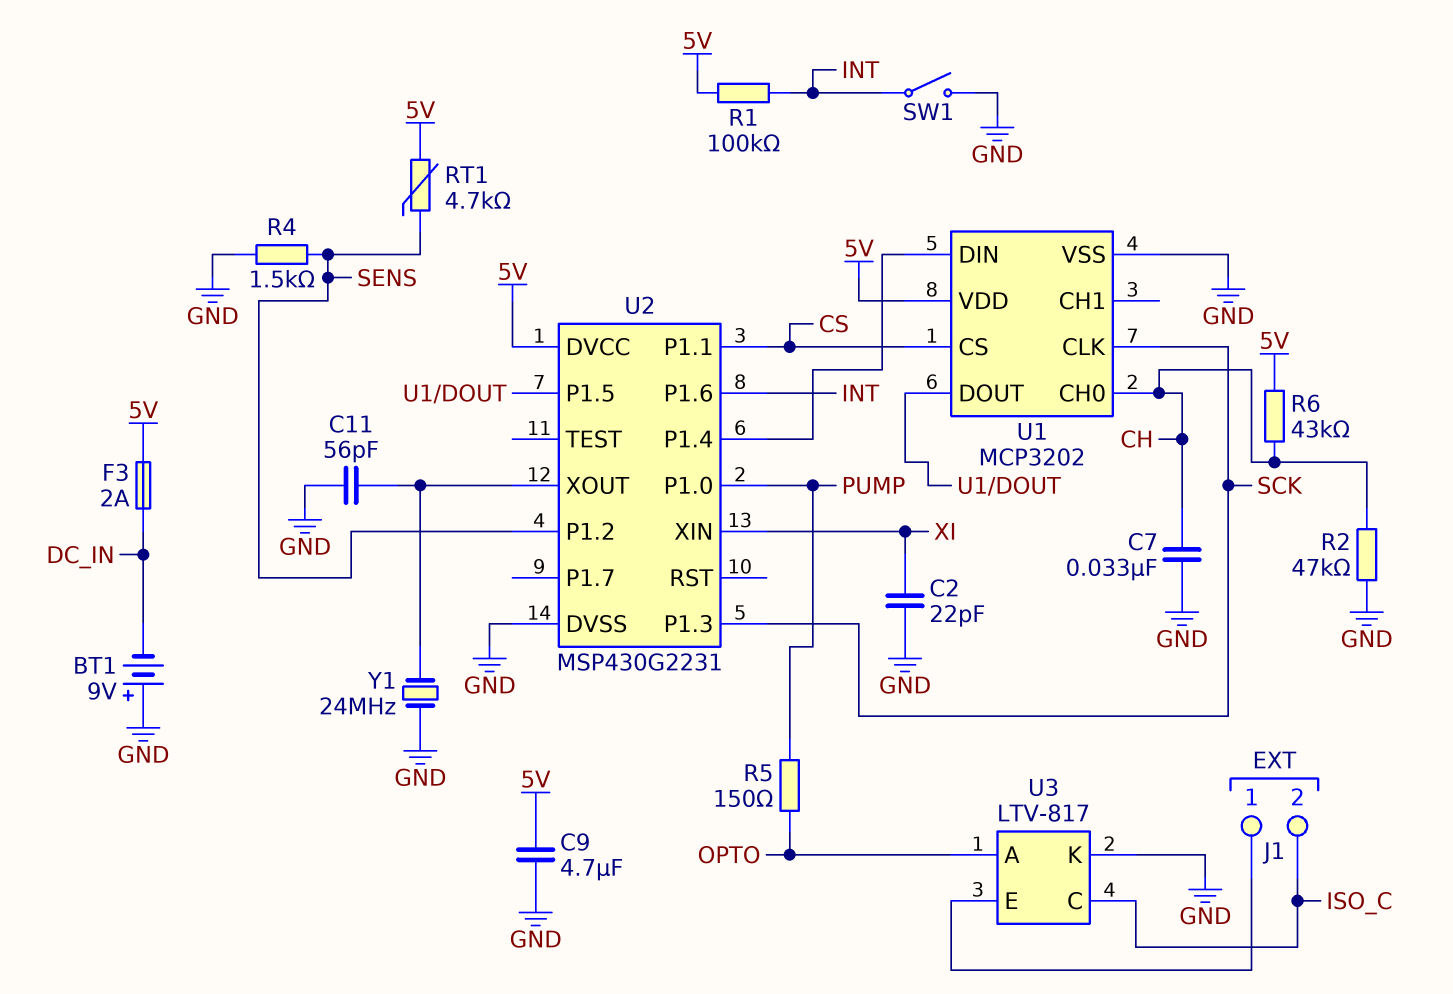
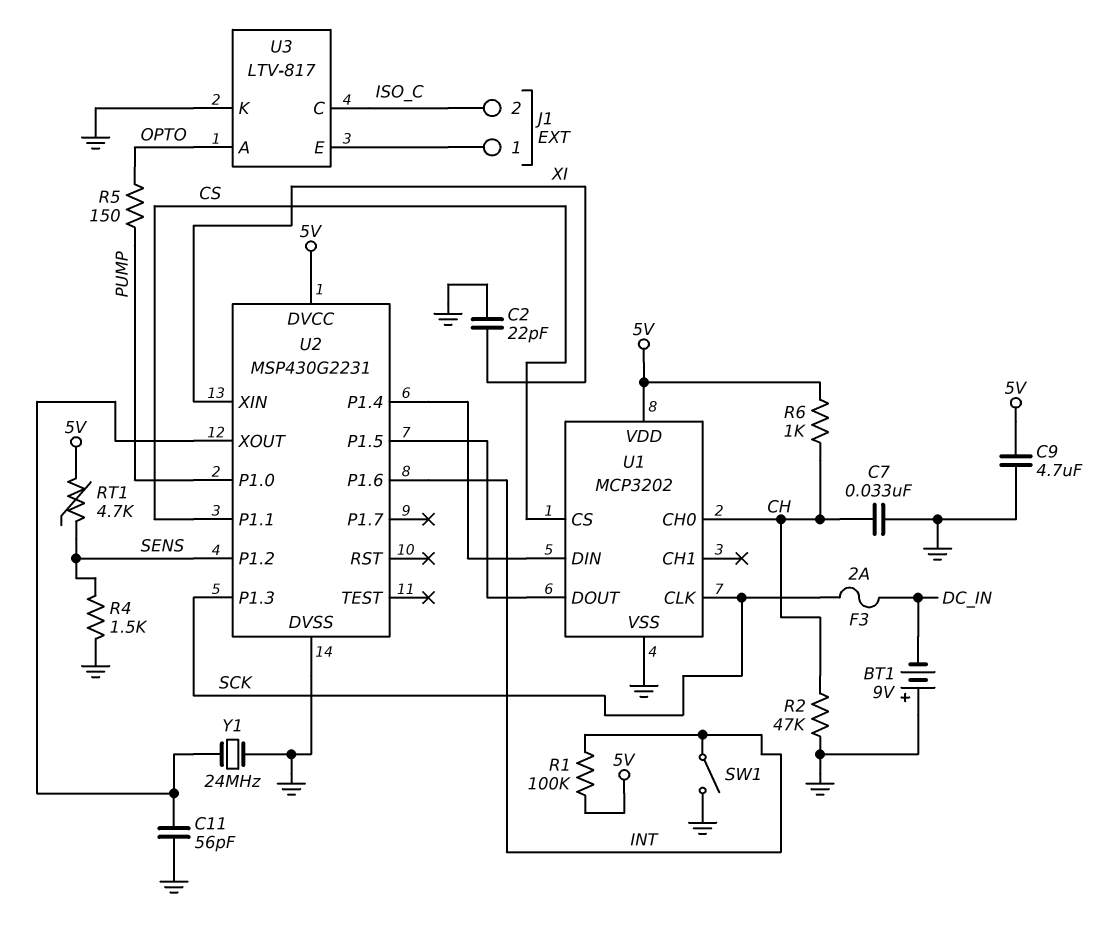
F3: 2A (5V, DC_IN) -> 2A (DC_IN, SCK)
R6: 43k (5V, CH) -> 1k (5V, CH)

